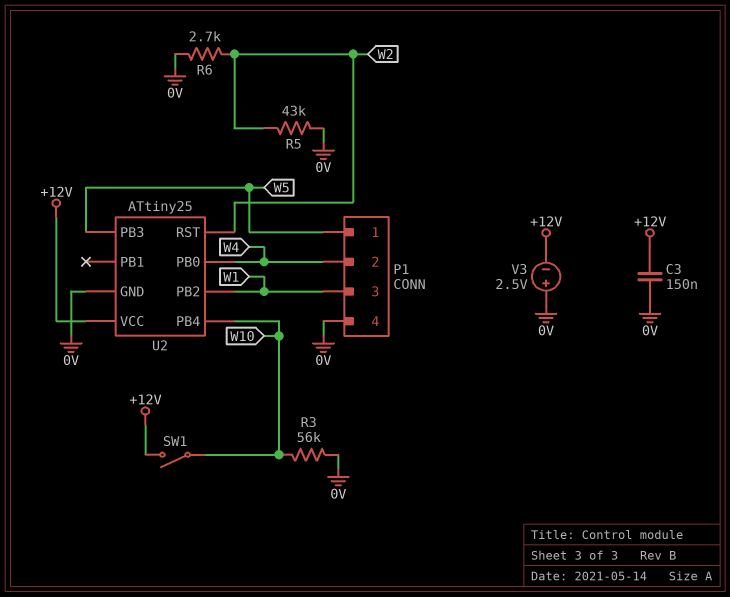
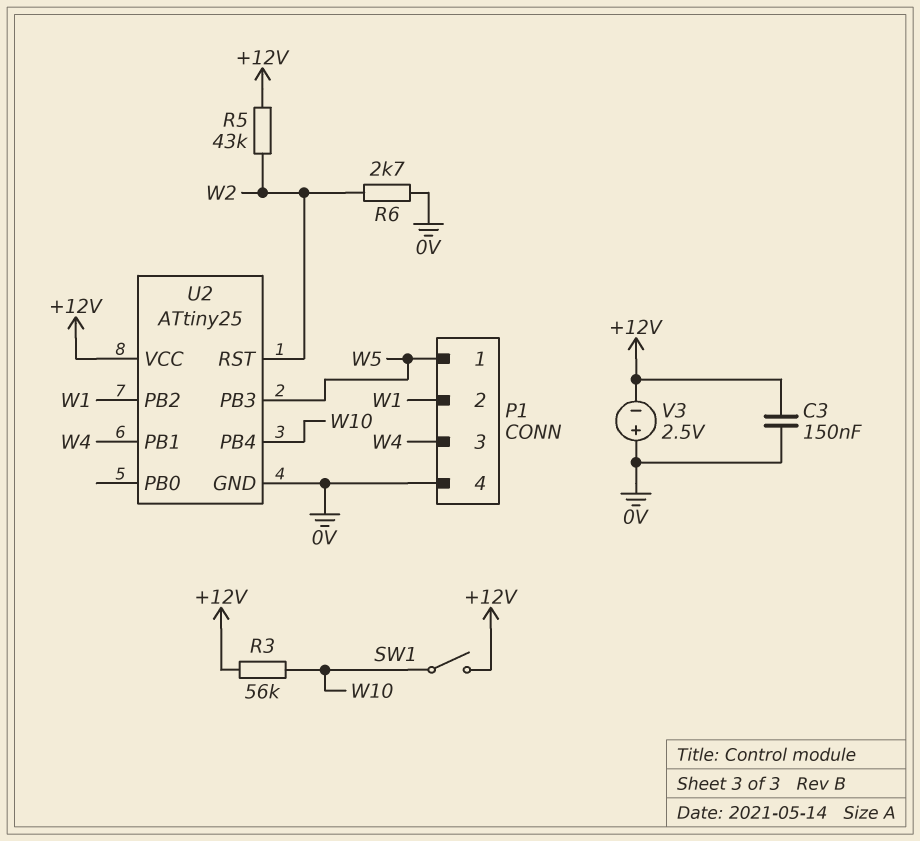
P1 pin 2: W4 -> W1
P1 pin 3: W1 -> W4
R3: 56k (0V, W10) -> 56k (+12V, W10)
R5: 43k (0V, W2) -> 43k (+12V, W2)
U2 pin PB0: W4 -> none
U2 pin PB1: none -> W4

